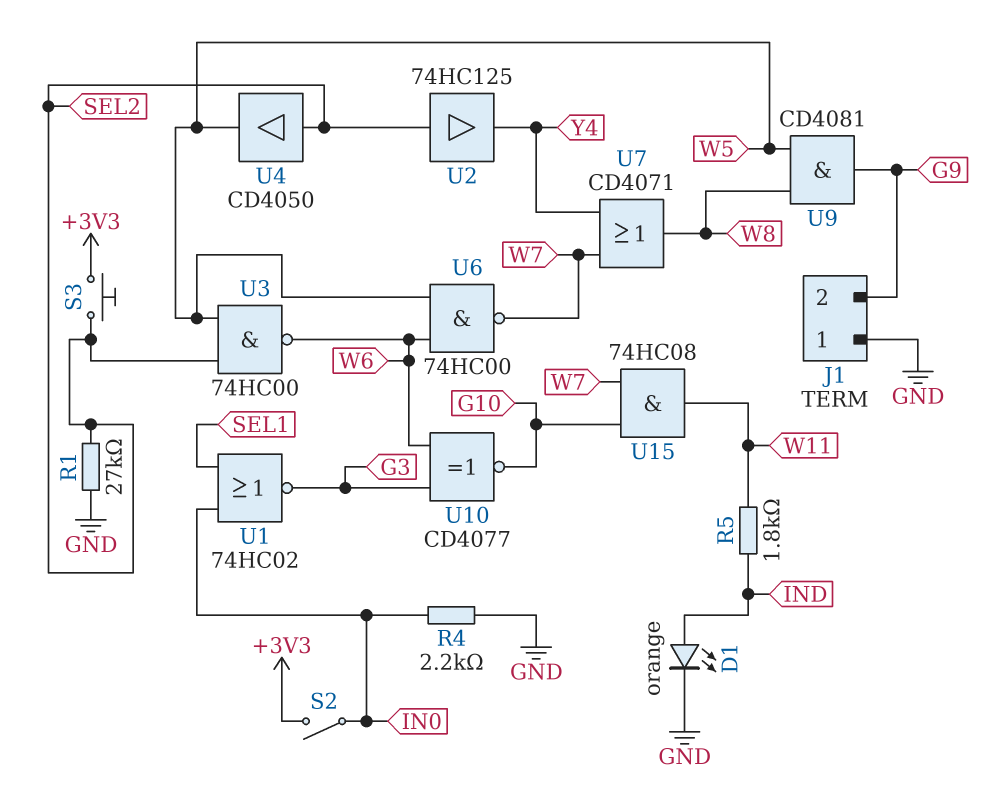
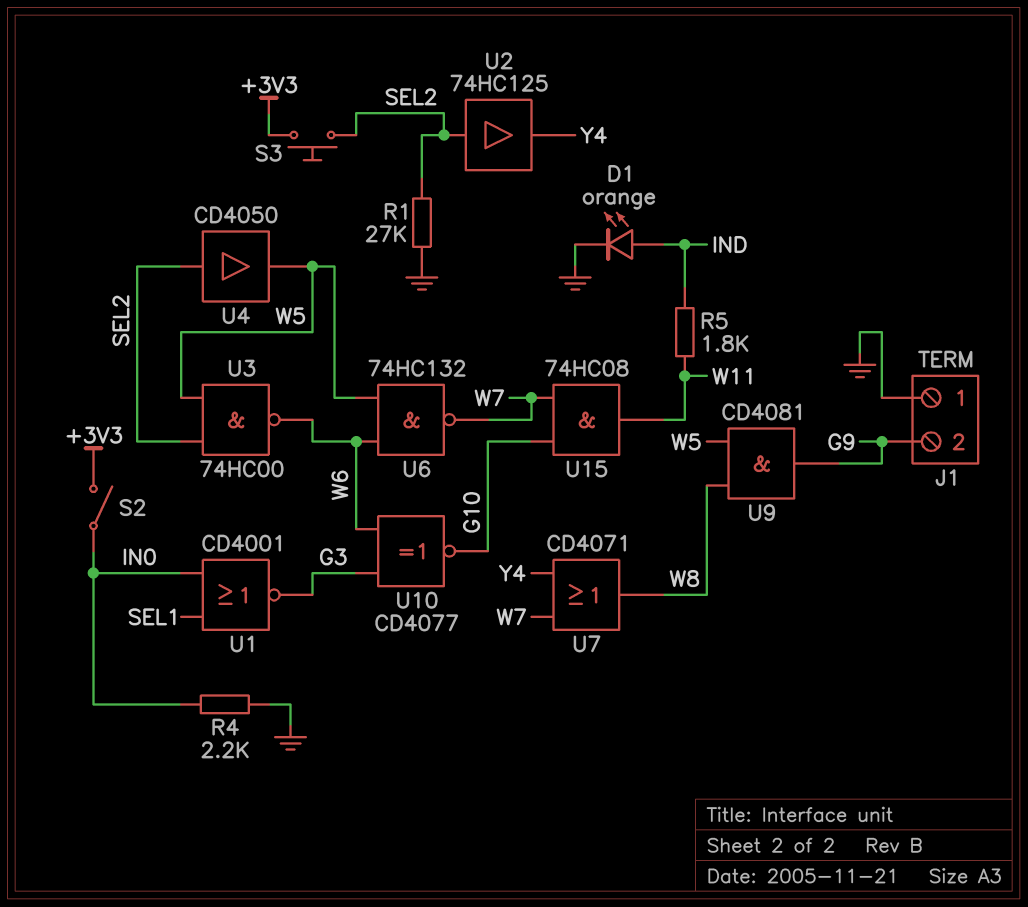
U1: NOR 74HC02 (in IN0, in SEL1, out G3) -> NOR CD4001 (in IN0, in SEL1, out G3)
U6: NAND 74HC00 (in W5, in W6, out W7) -> NAND 74HC132 (in W5, in W6, out W7)

